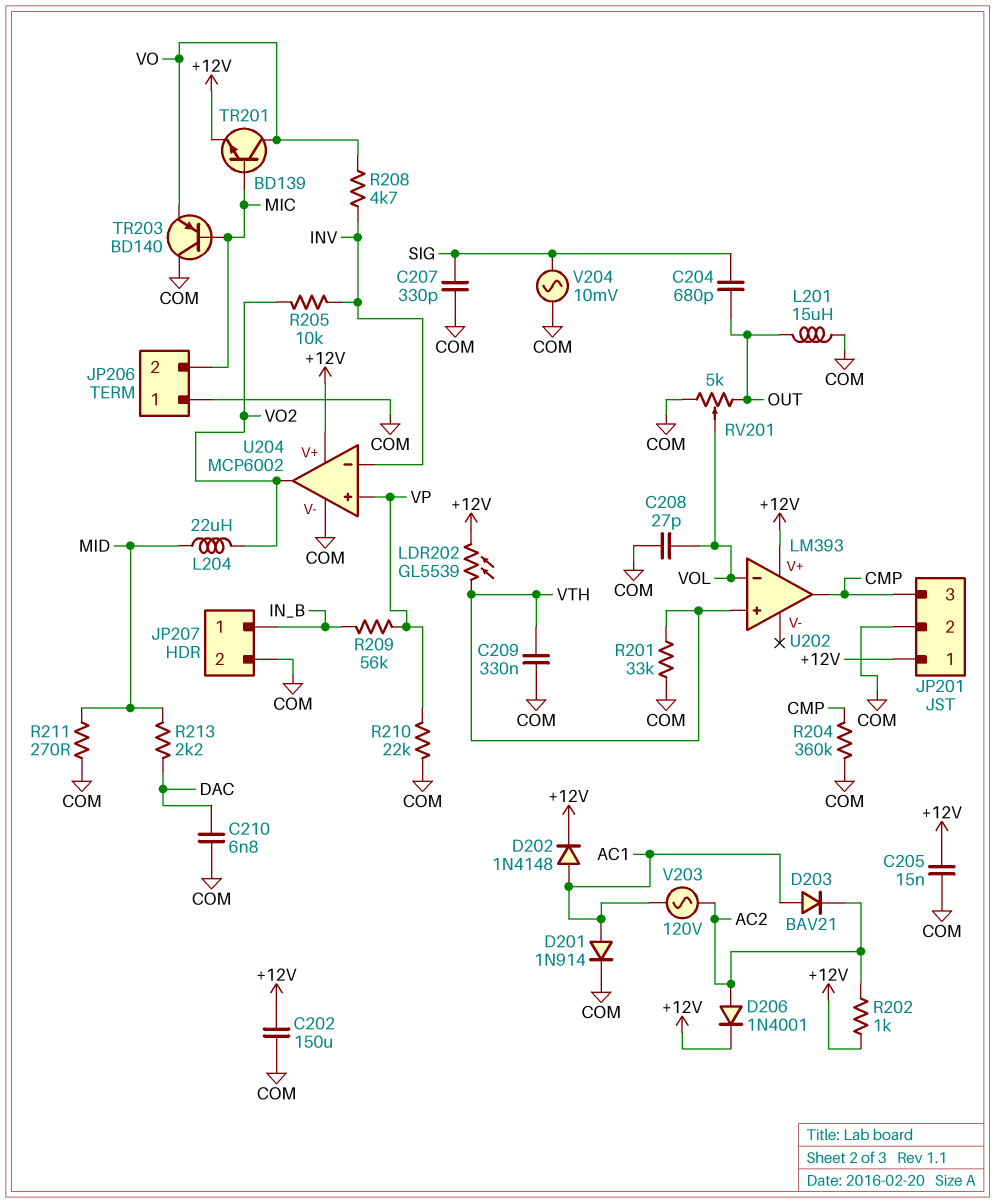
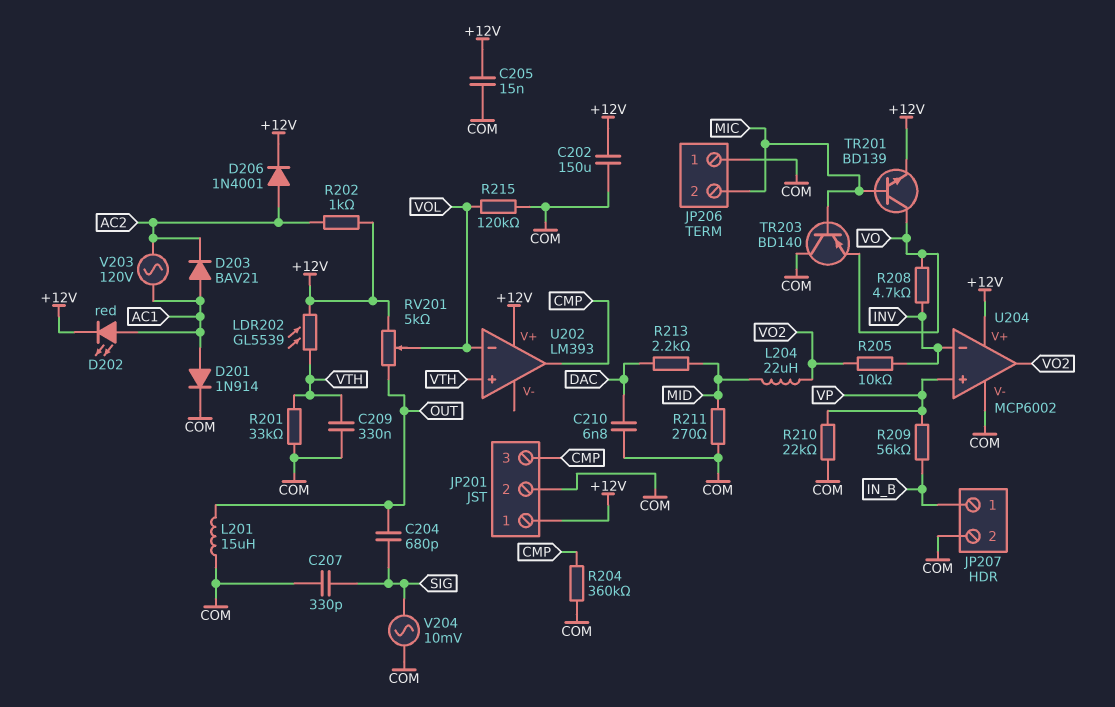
C208: 27pF (COM, VOL) -> none
D202: diode 1N4148 (A AC1, K +12V) -> LED red (A AC1, K +12V)
R215: none -> 120k (COM, VOL)
RV201: 5k (COM, OUT, wiper VOL) -> 5k (+12V, OUT, wiper VOL)

